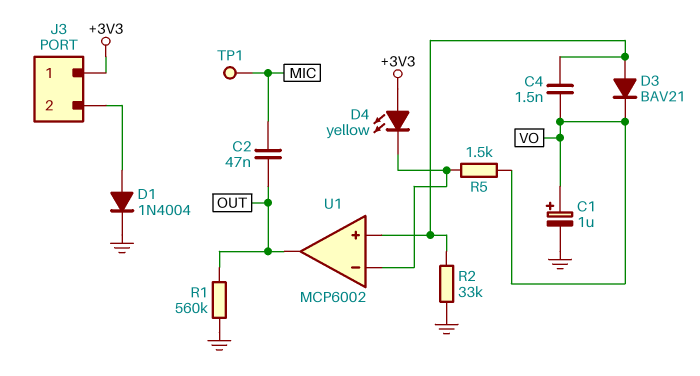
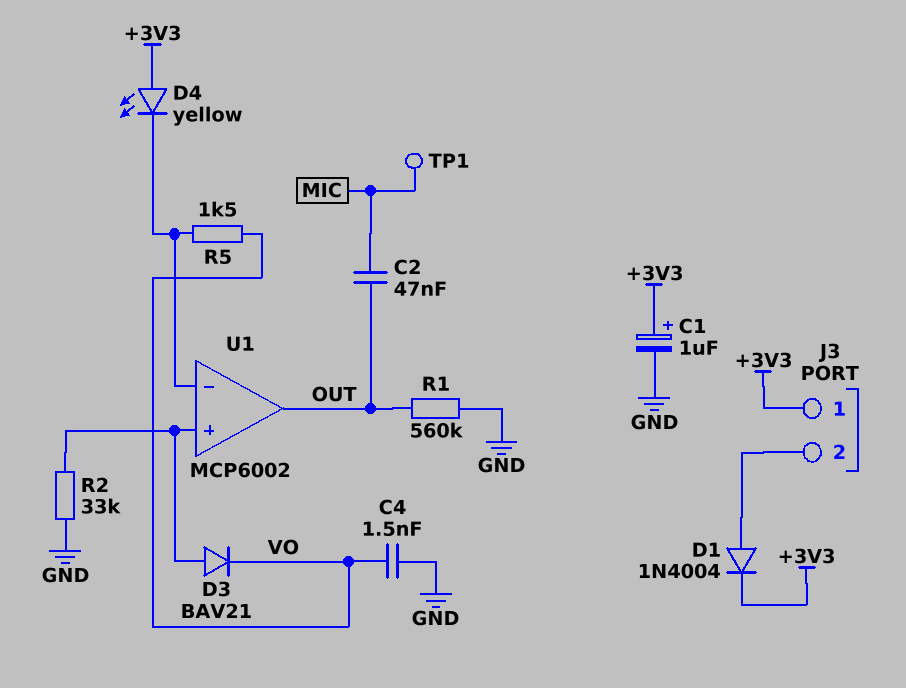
C1: 1uF (plus VO, minus GND) -> 1uF (plus +3V3, minus GND)
C4: 1.5nF (U1/in+, VO) -> 1.5nF (GND, VO)
D1: diode 1N4004 (A J3/2, K GND) -> diode 1N4004 (A J3/2, K +3V3)

